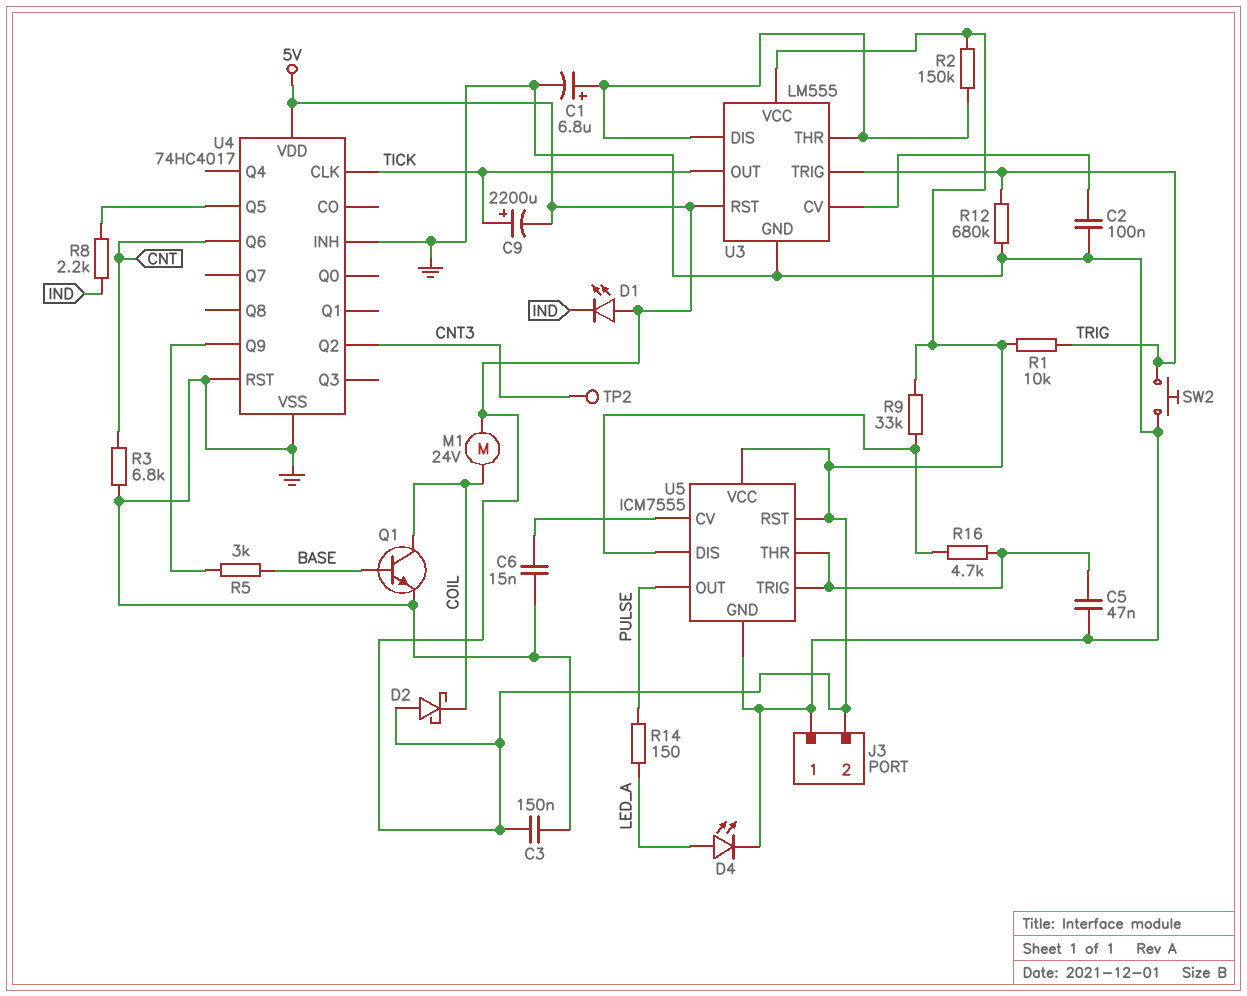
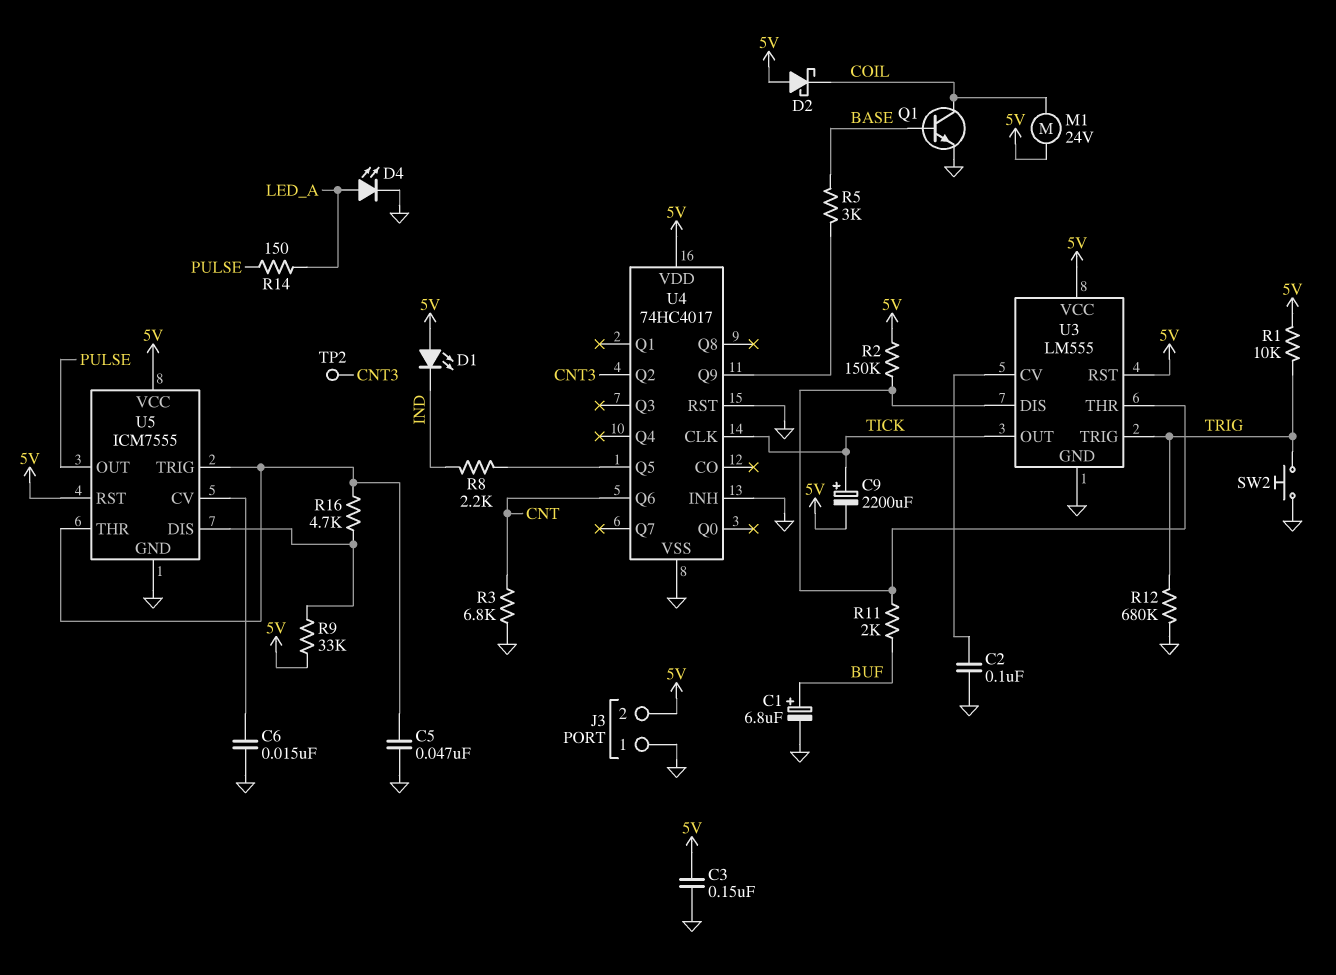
C1: 6.8uF (plus U3/DIS, minus GND) -> 6.8uF (plus BUF, minus GND)
R11: none -> 2k (BUF, U3/DIS)

